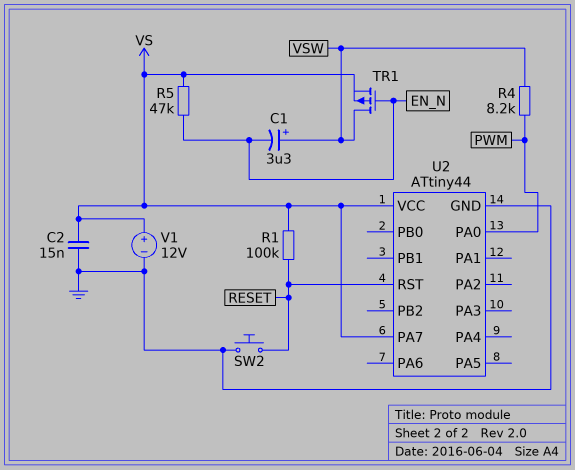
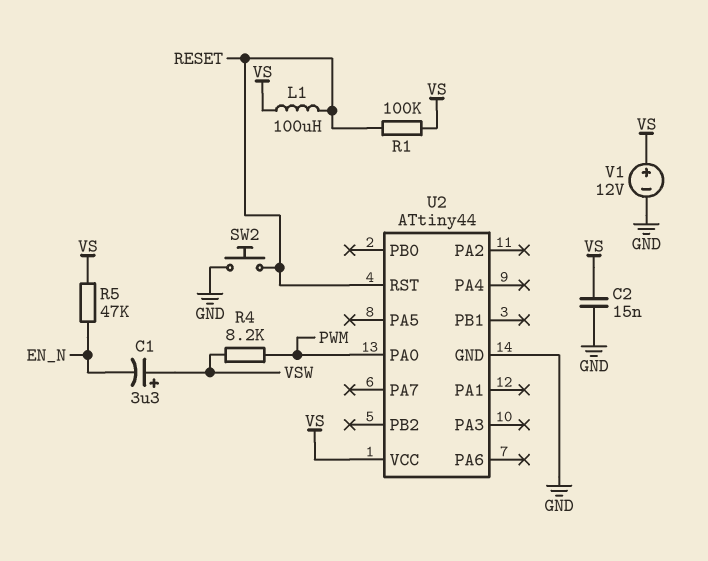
L1: none -> 100uH (RESET, VS)
TR1: PMOS (G EN_N, D VSW, S VS) -> none
U2 pin PA7: VS -> none

